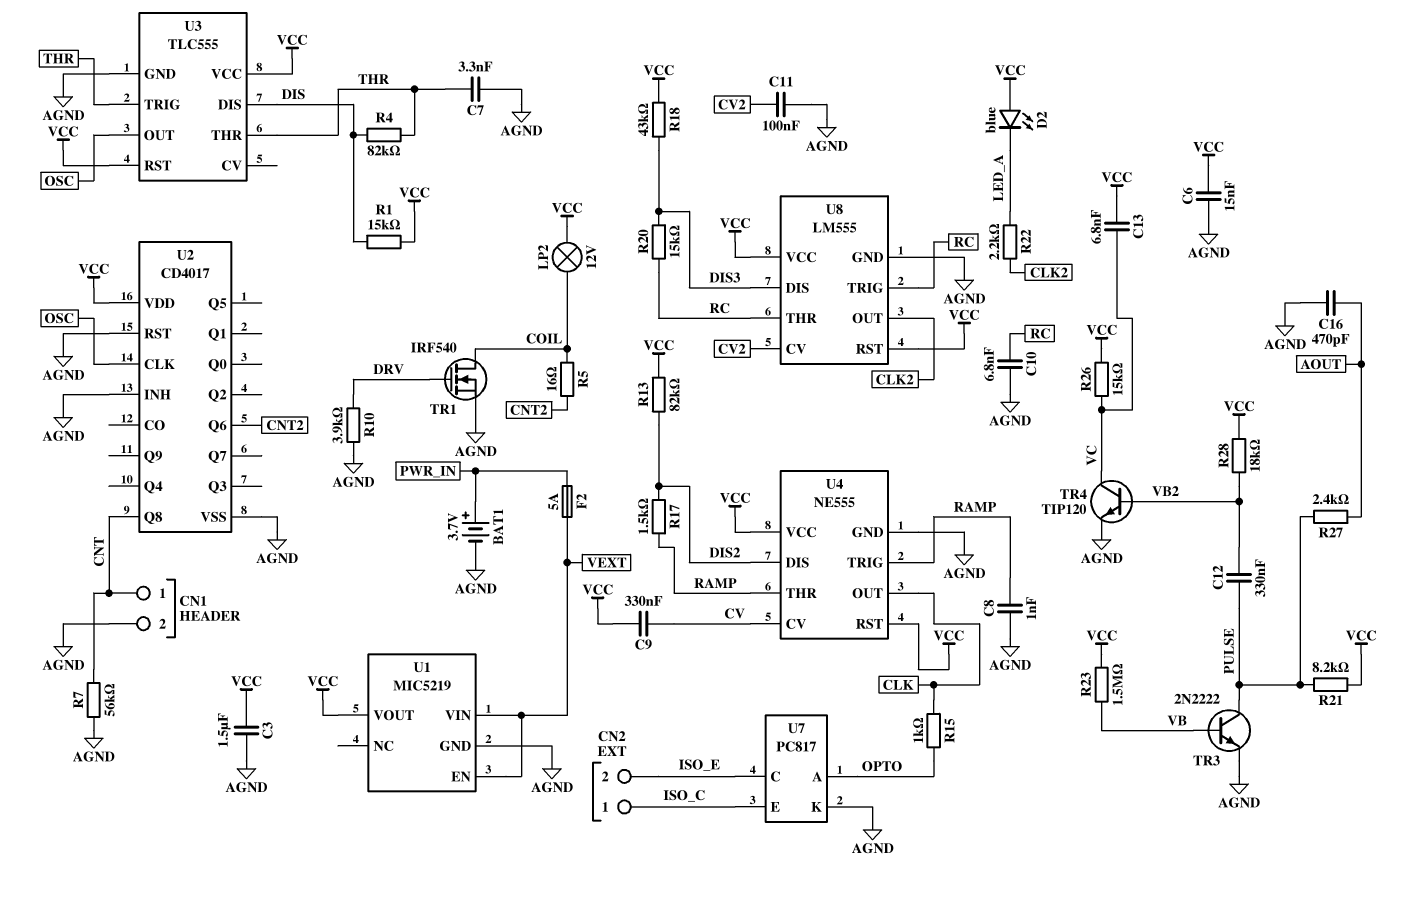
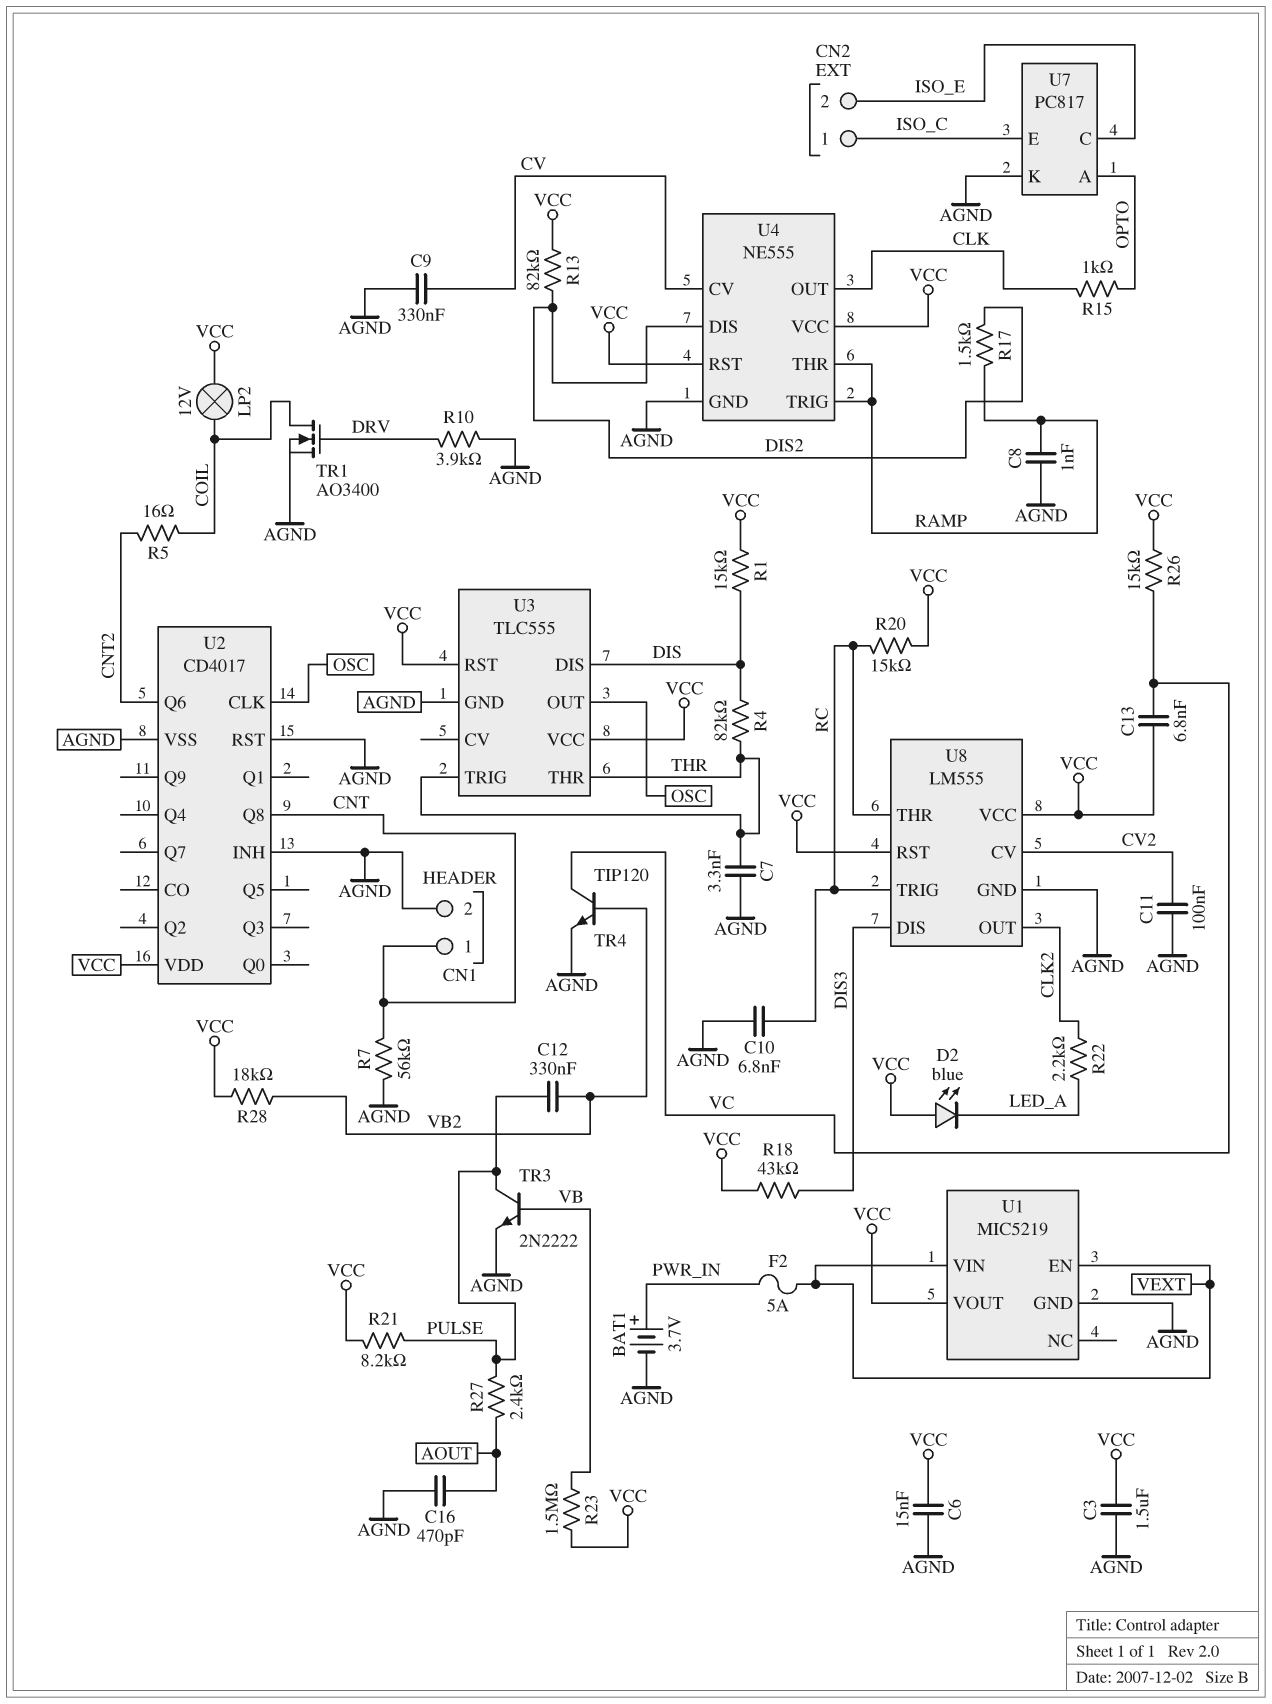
C9: 330nF (CV, VCC) -> 330nF (AGND, CV)
R20: 15k (DIS3, RC) -> 15k (RC, VCC)
TR1: NMOS IRF540 (G DRV, D COIL, S AGND) -> NMOS AO3400 (G DRV, D COIL, S AGND)

